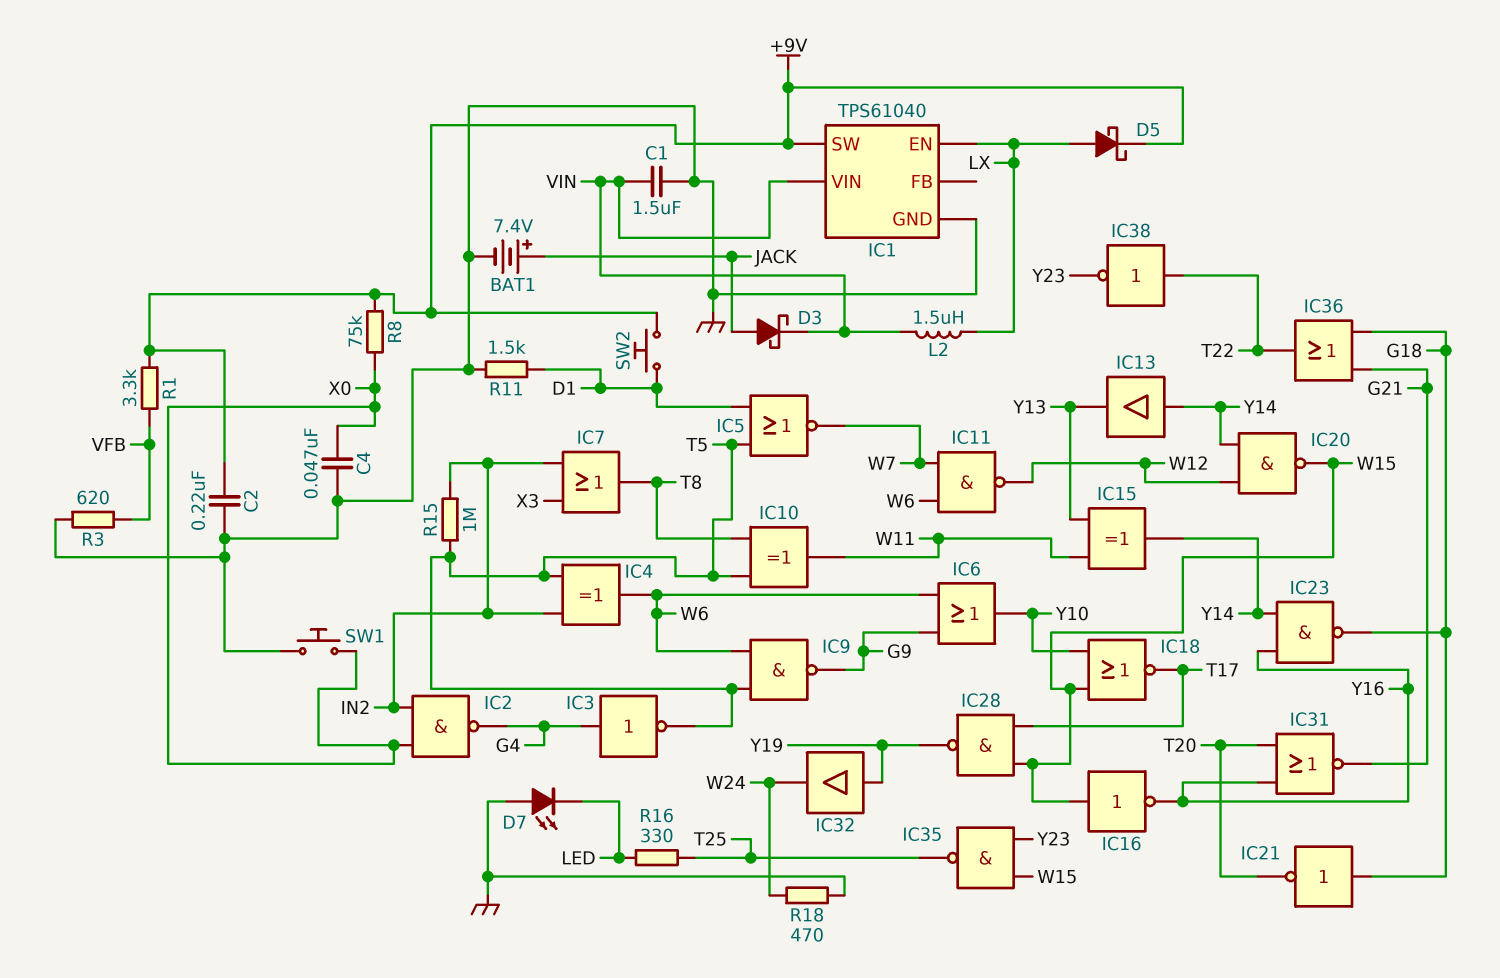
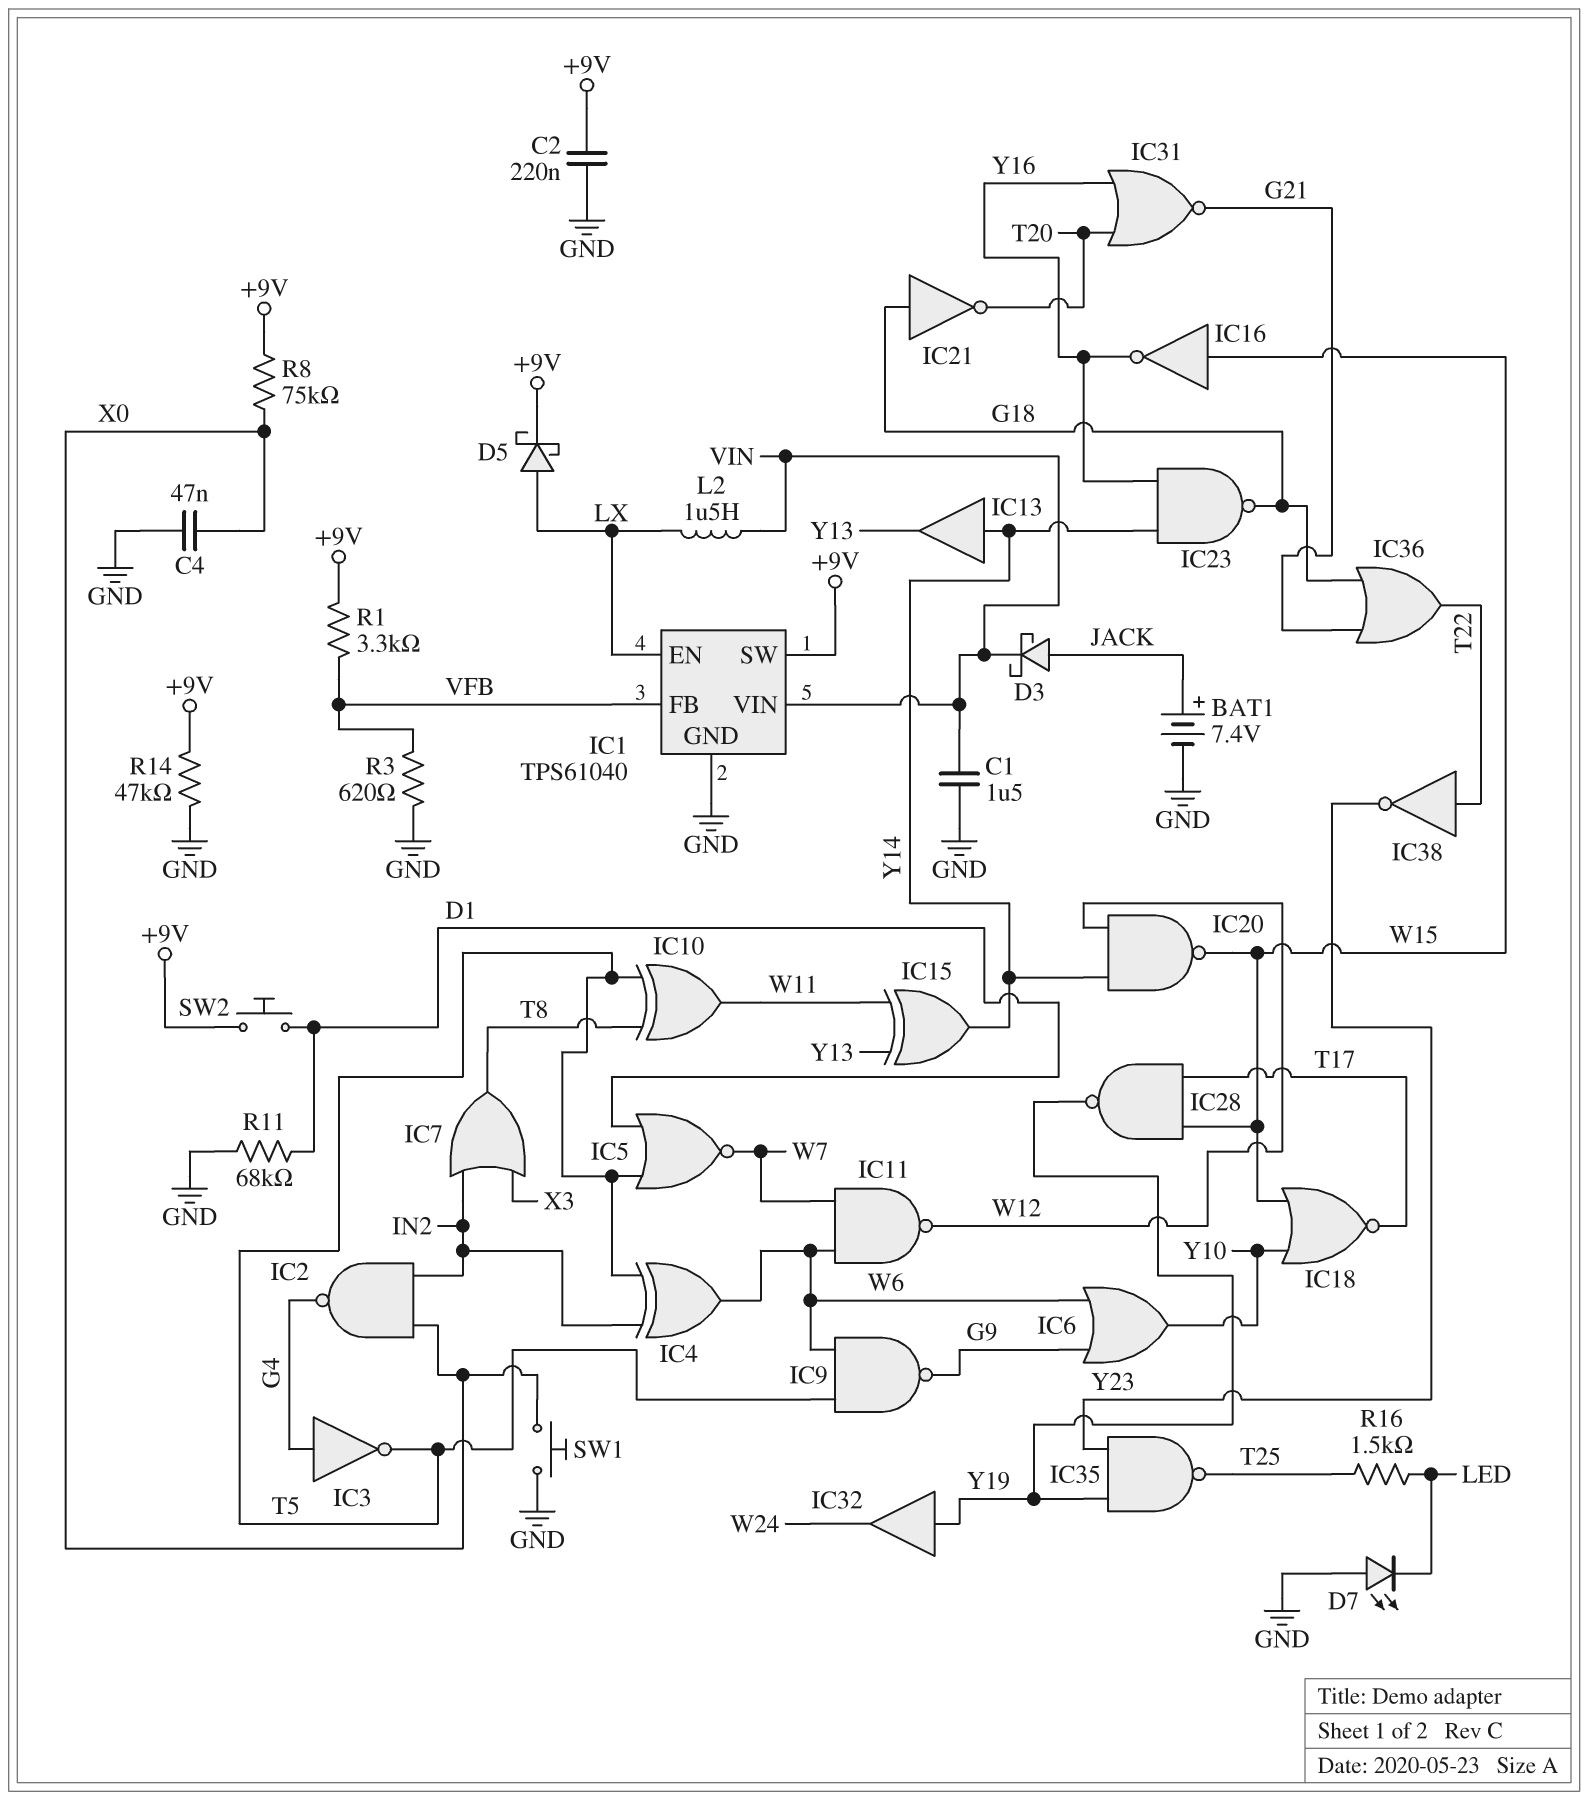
IC1 pin FB: none -> VFB
IC35: NAND (in W15, in Y23, out T25) -> NAND (in Y19, in Y23, out T25)
R11: 1.5k (D1, GND) -> 68k (D1, GND)
R14: none -> 47k (+9V, GND)
R15: 1M (IN2, T5) -> none
R16: 330 (LED, T25) -> 1.5k (LED, T25)
R18: 470 (GND, W24) -> none

